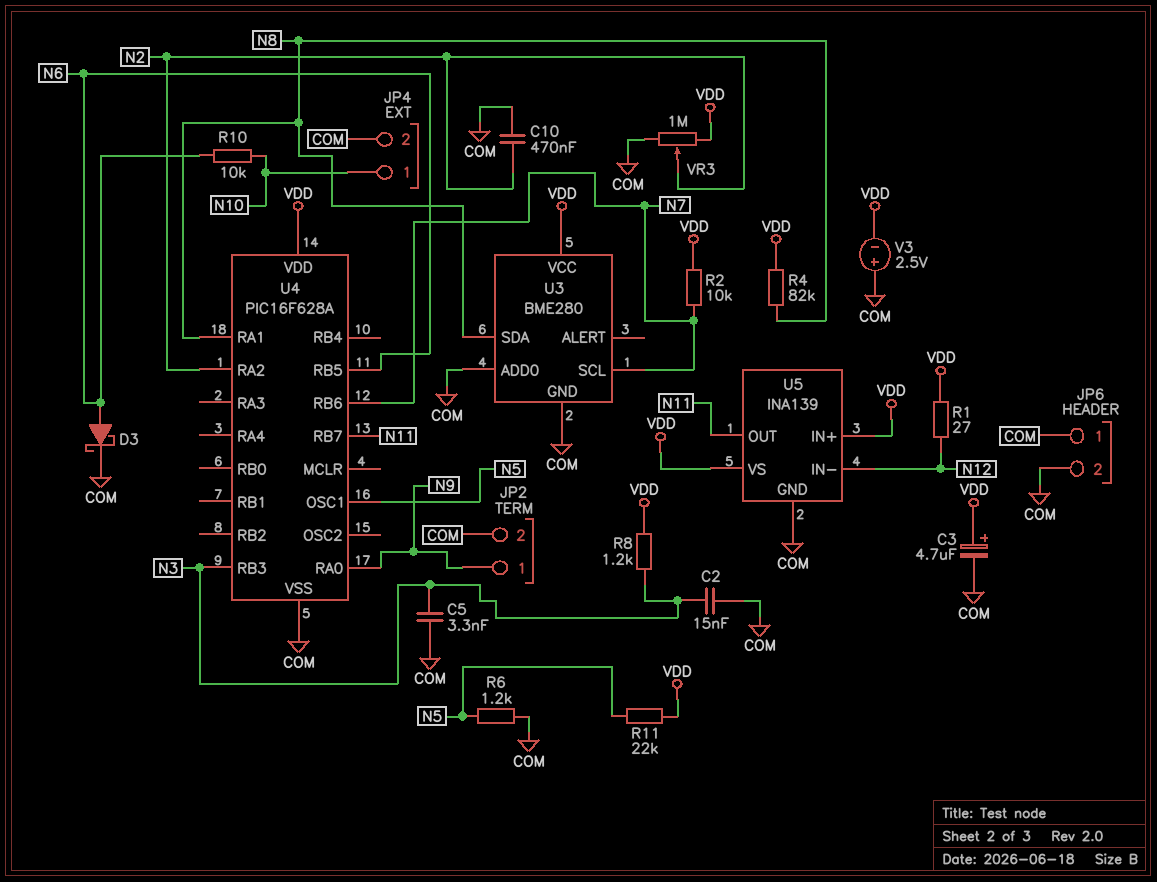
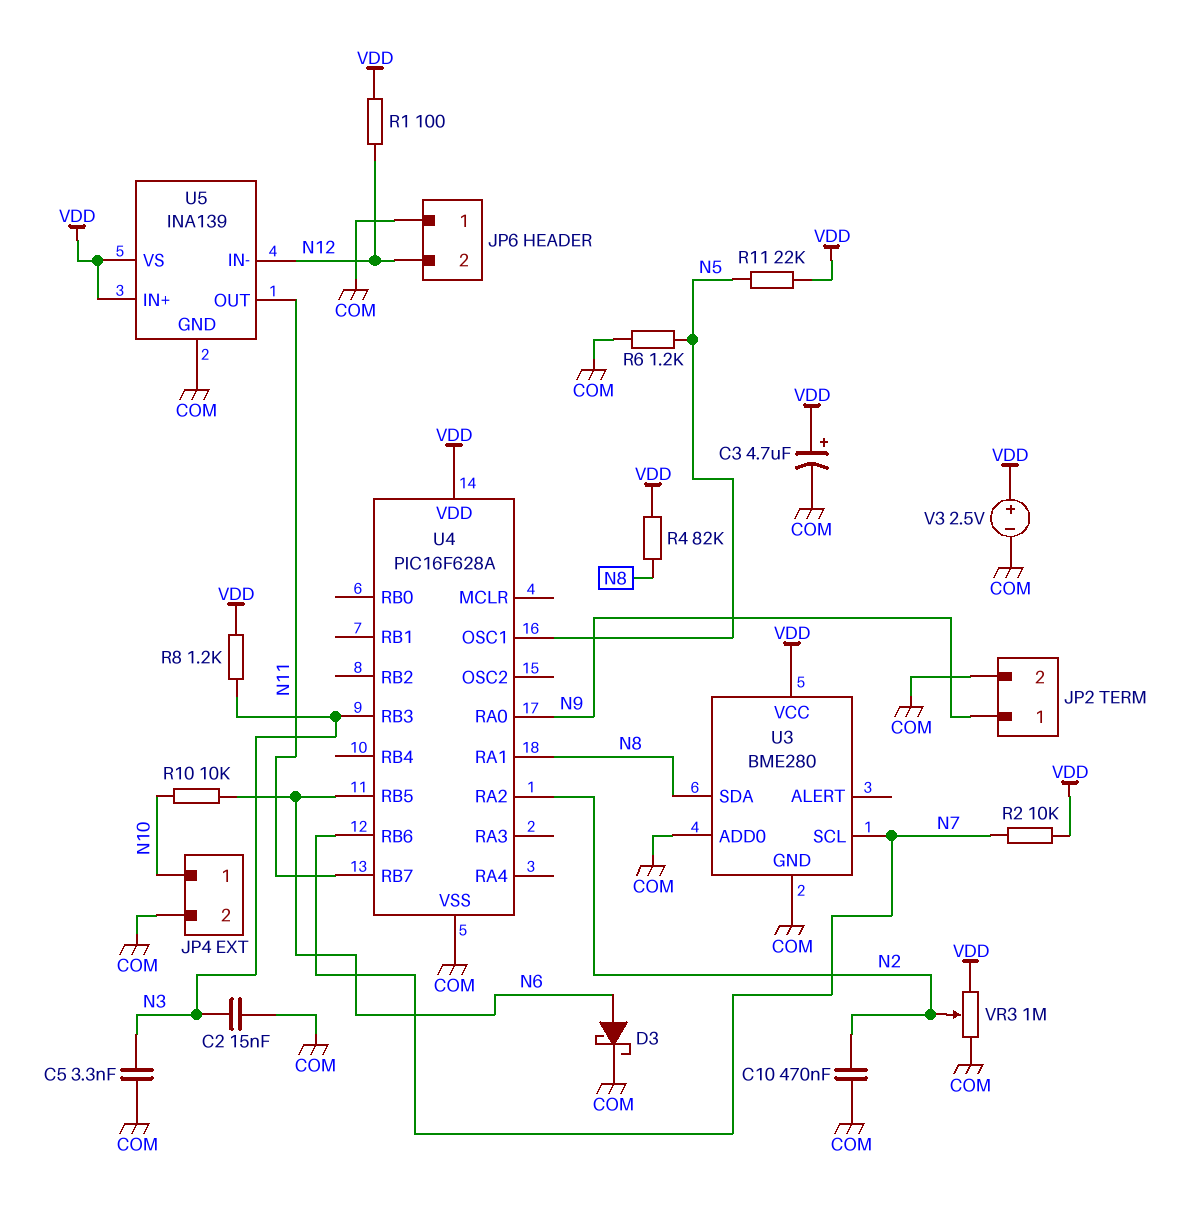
JP6 pin 2: COM -> N12
R1: 27 (N12, VDD) -> 100 (N12, VDD)
V3: 2.5V (plus COM, minus VDD) -> 2.5V (plus VDD, minus COM)

